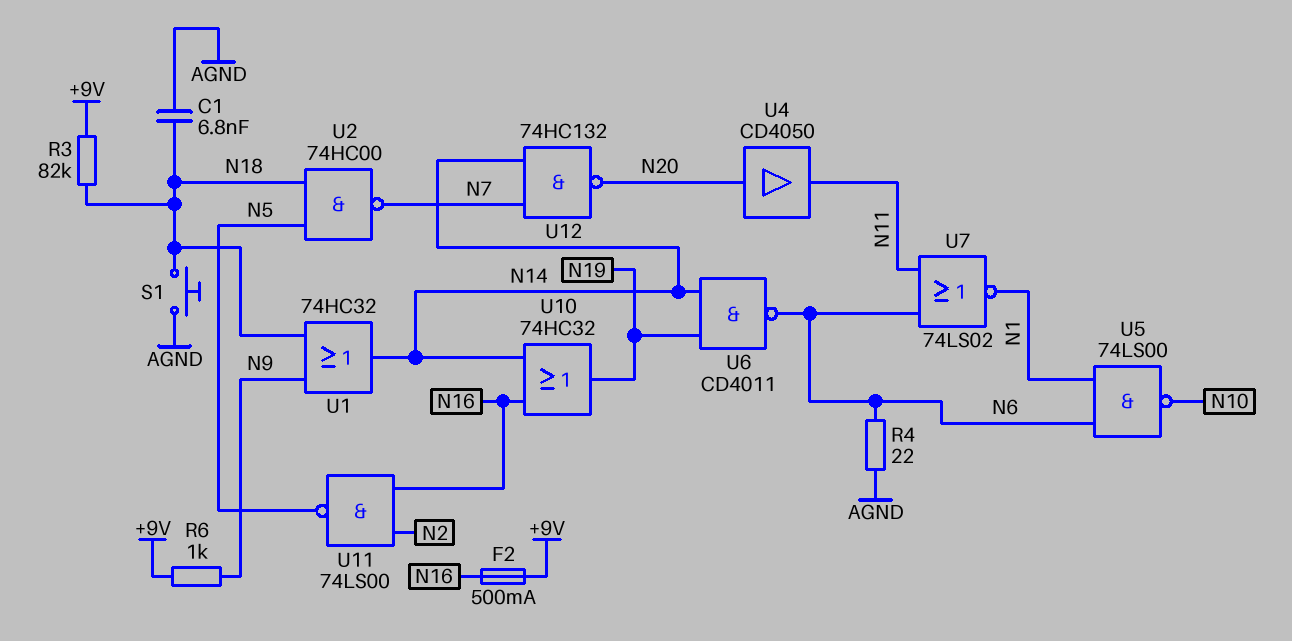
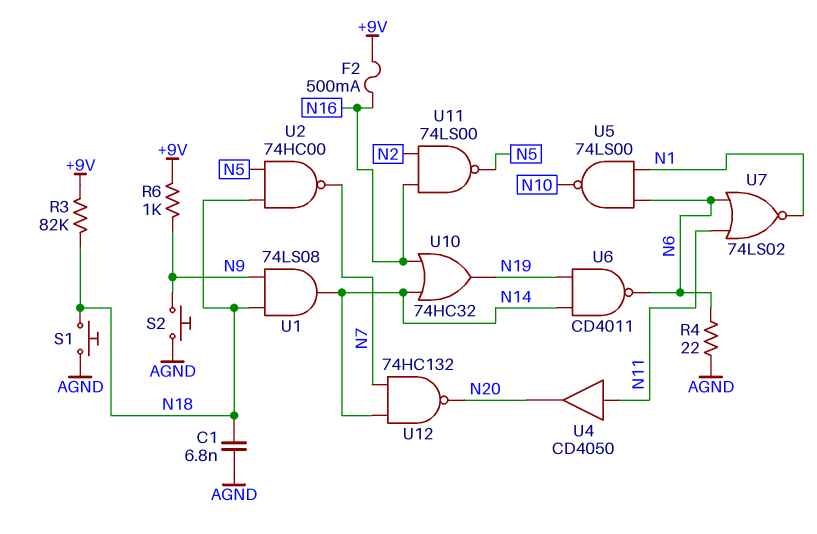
S2: none -> button (AGND, N9)
U1: OR 74HC32 (in N9, in N18, out N14) -> AND 74LS08 (in N9, in N18, out N14)
U4: buffer CD4050 (in N20, out N11) -> buffer CD4050 (in N11, out N20)

